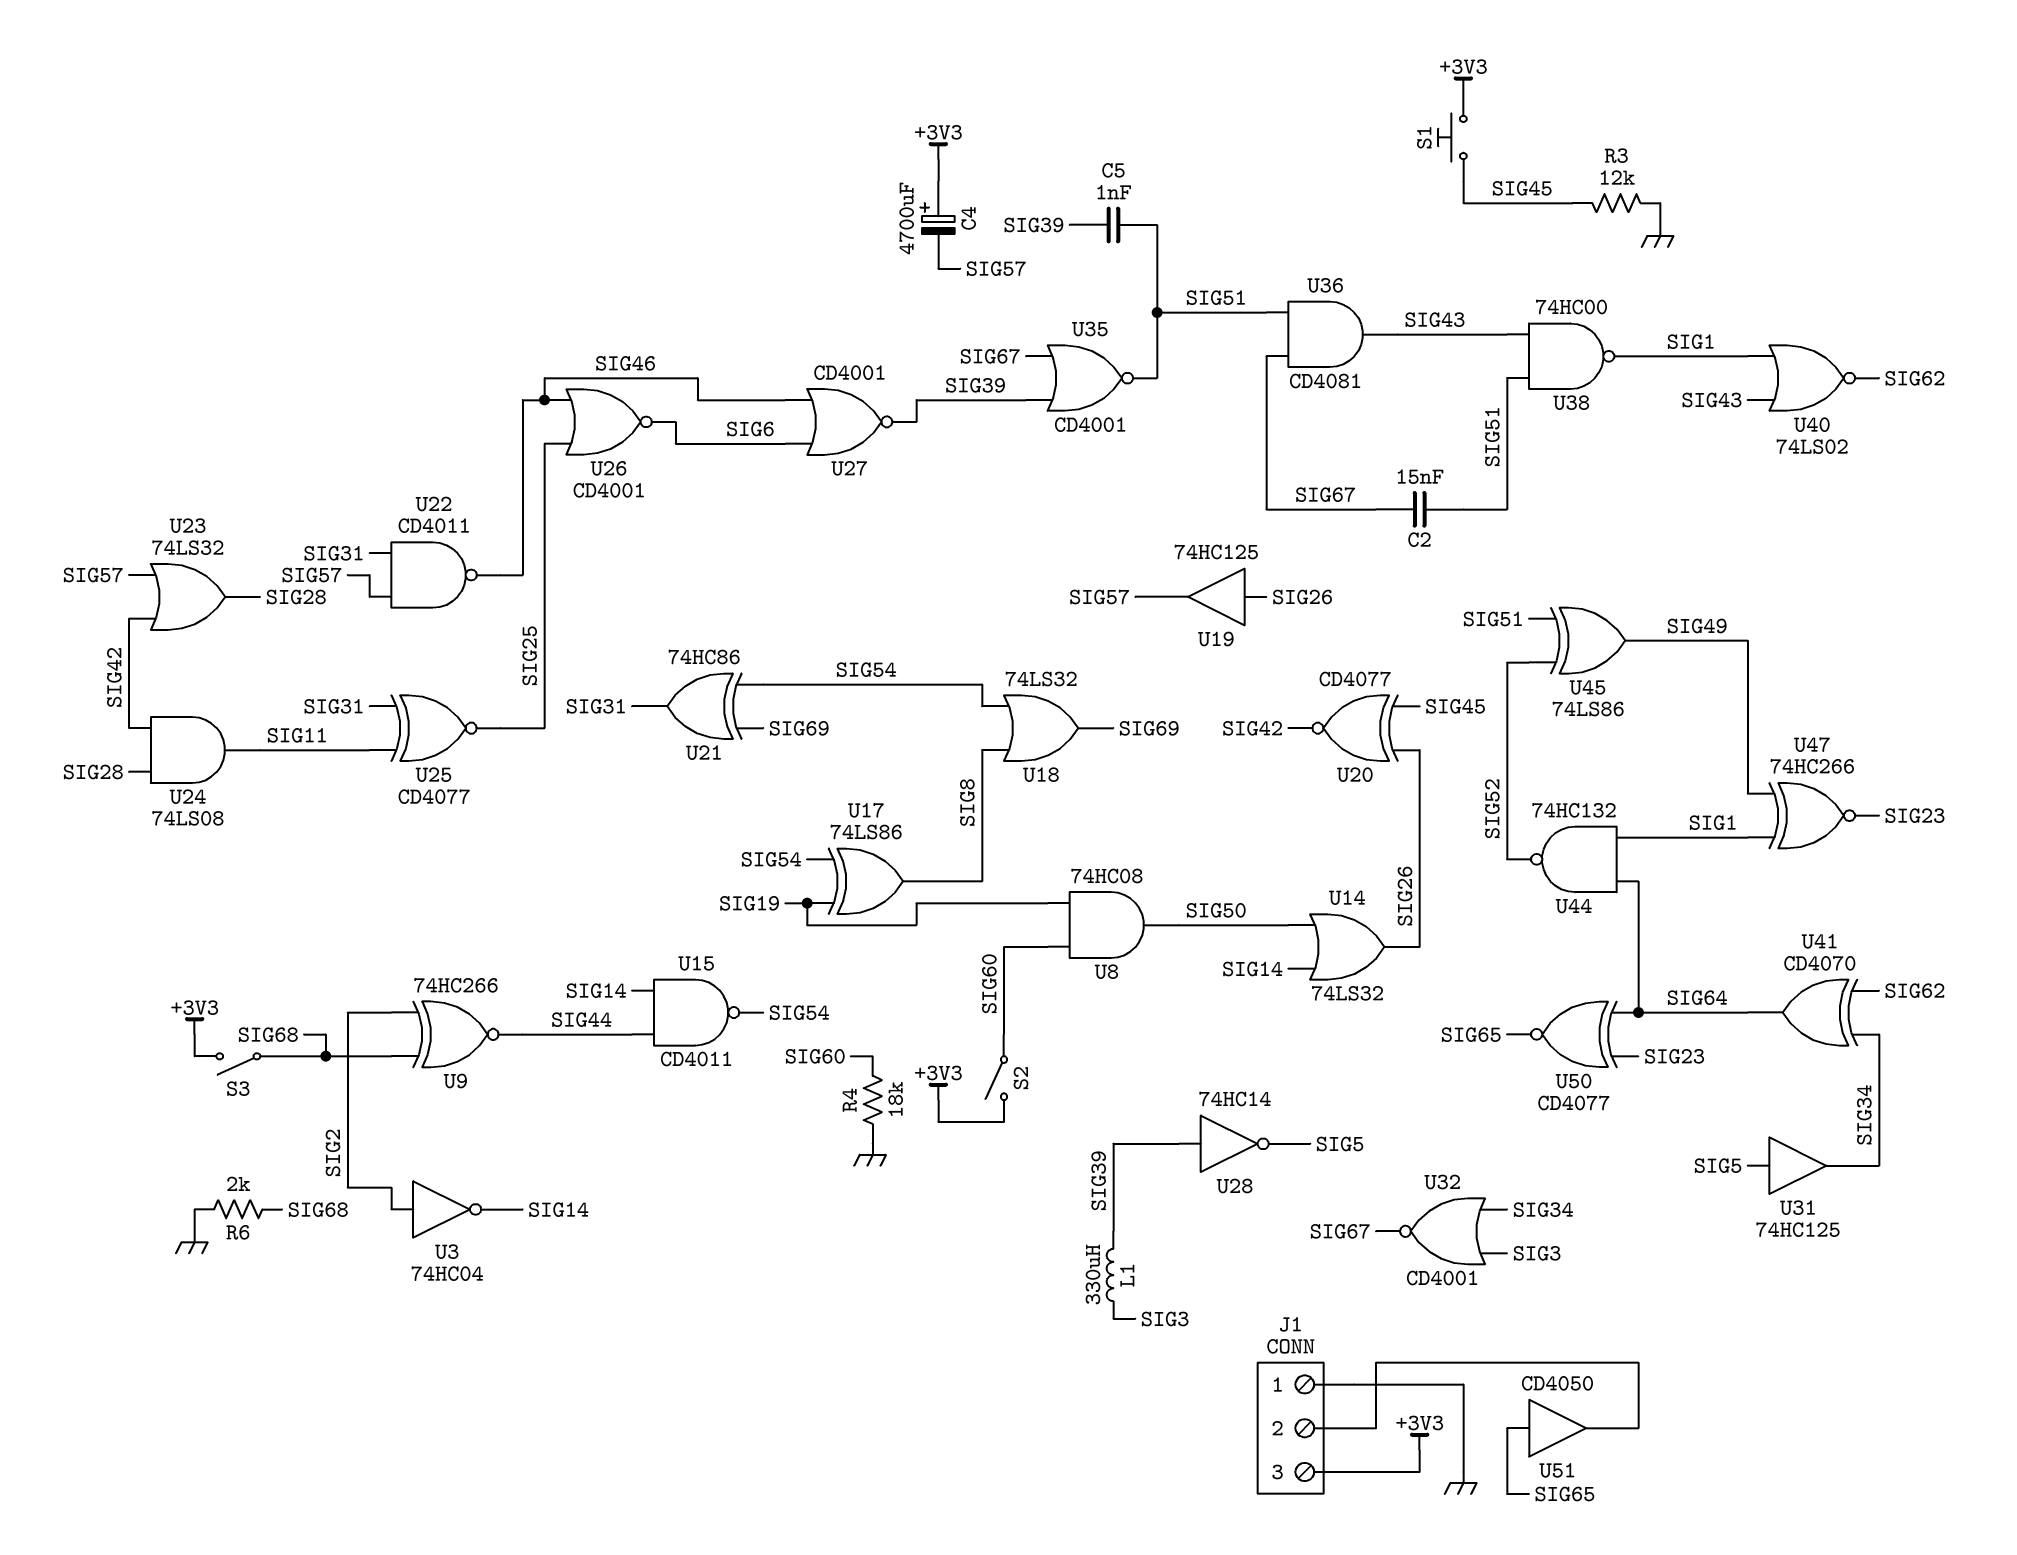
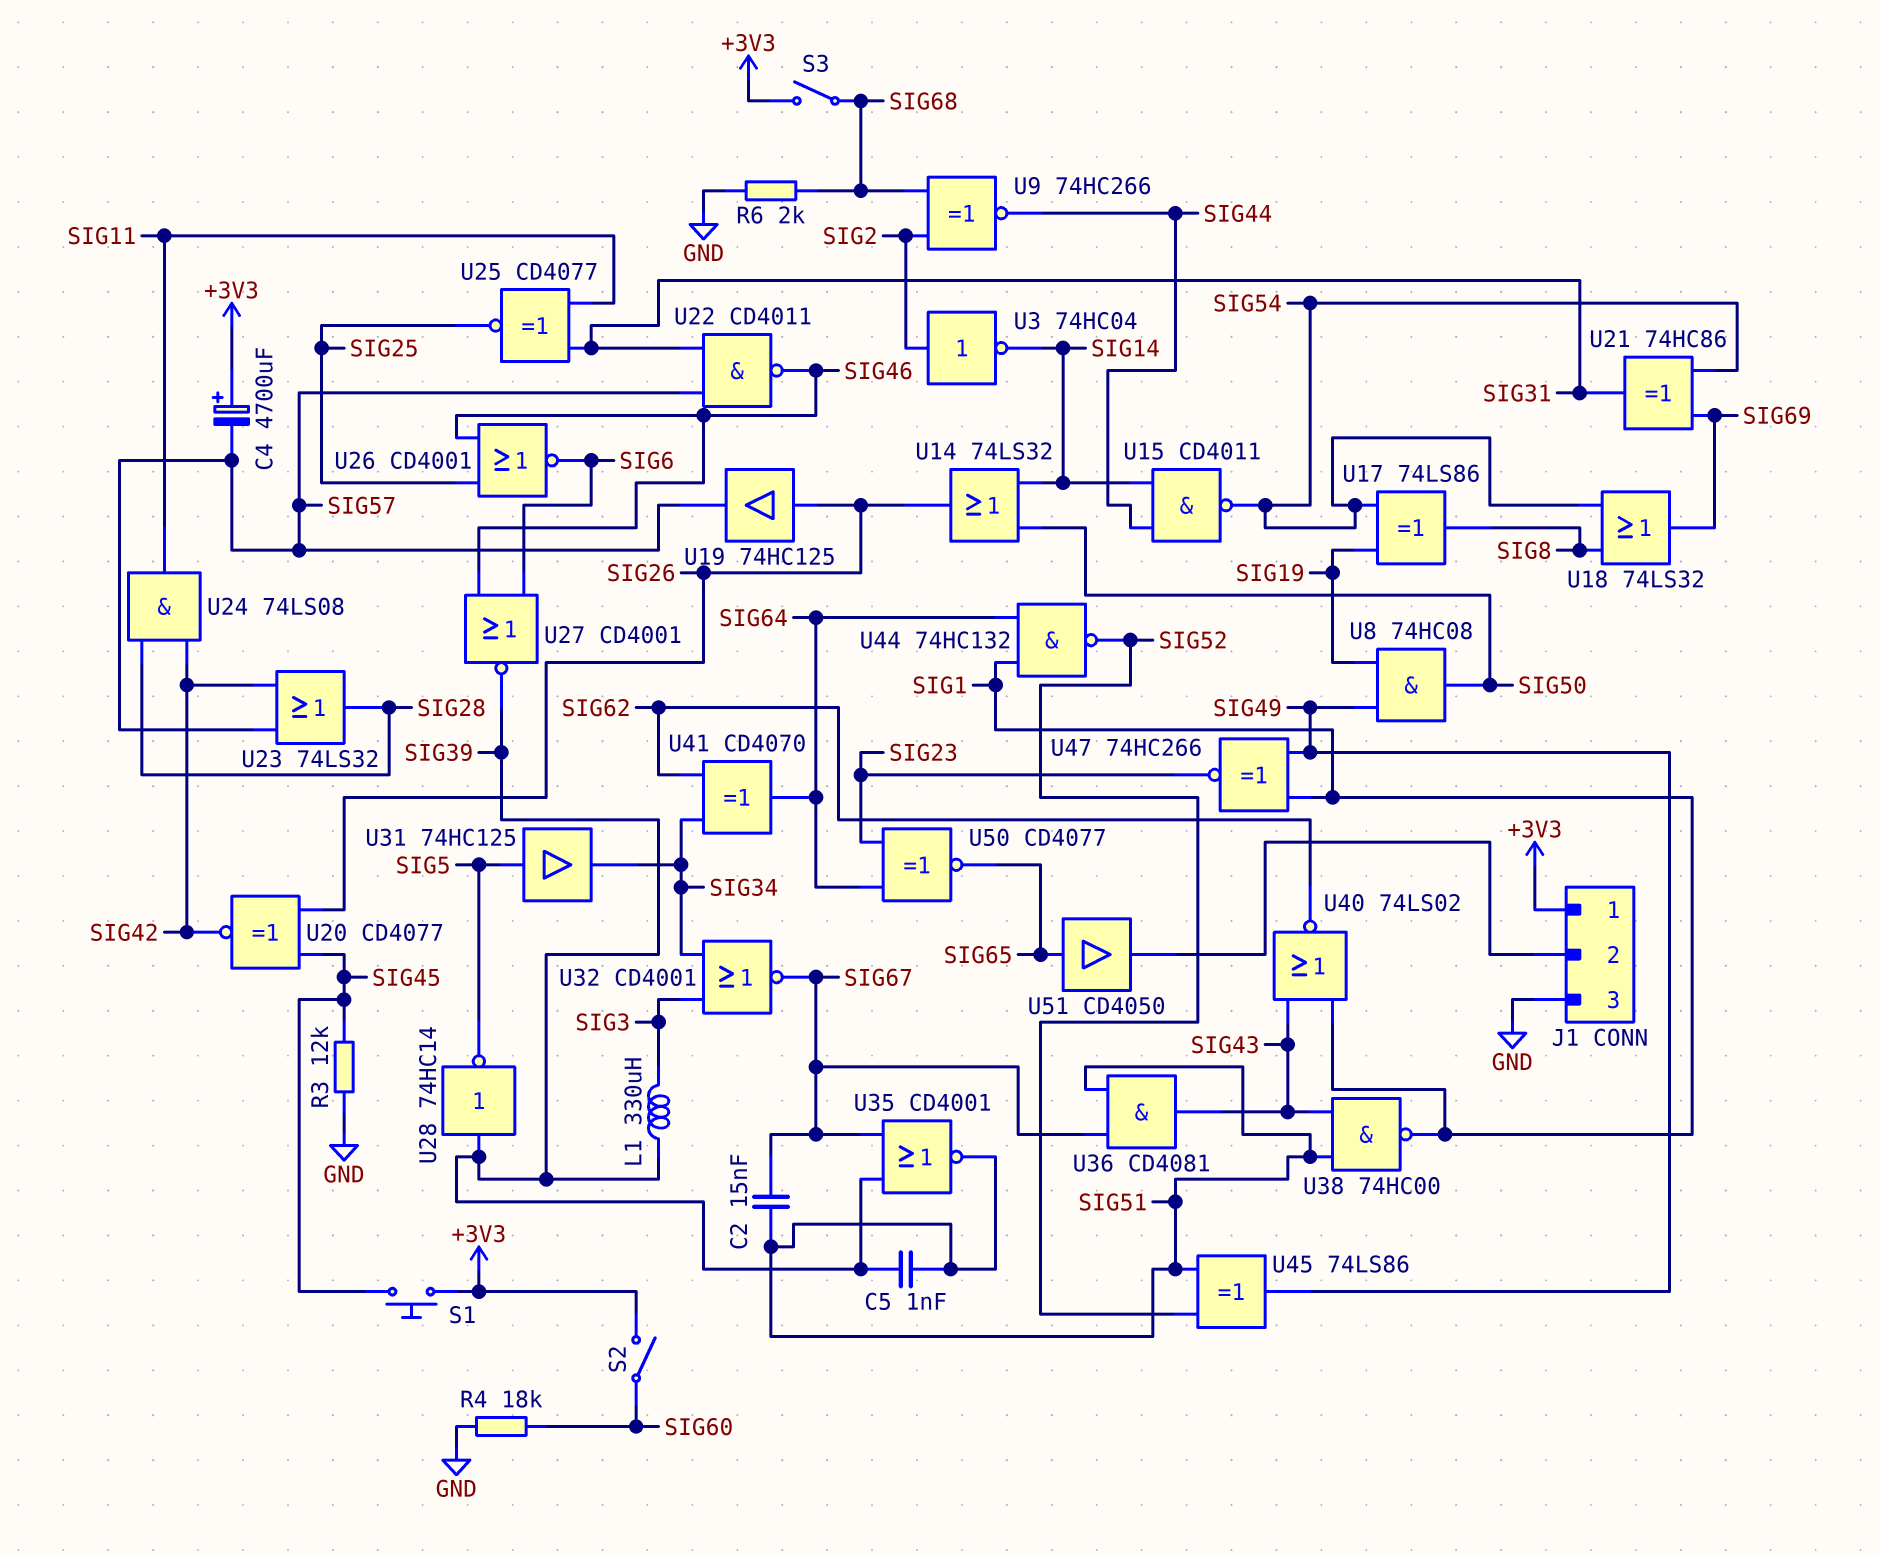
J1 pin 1: GND -> +3V3
J1 pin 3: +3V3 -> GND
U8: AND 74HC08 (in SIG19, in SIG60, out SIG50) -> AND 74HC08 (in SIG19, in SIG49, out SIG50)

